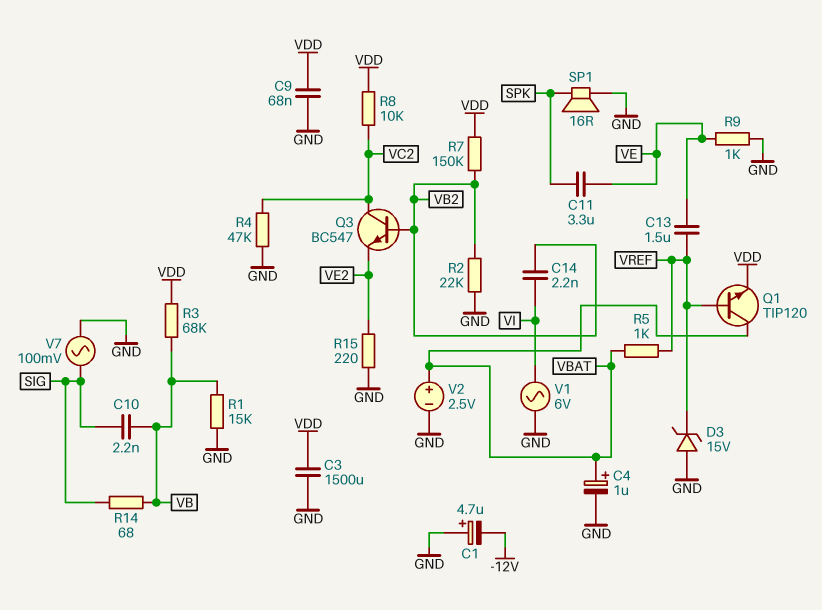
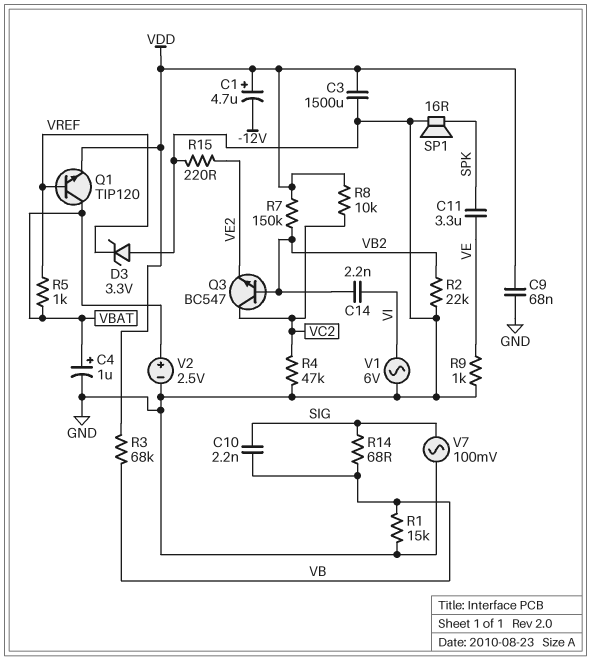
C1: 4.7uF (plus GND, minus -12V) -> 4.7uF (plus VDD, minus -12V)
C13: 1.5uF (VE, VREF) -> none
D3: zener 15V (A GND, K VREF) -> zener 3.3V (A GND, K VREF)

